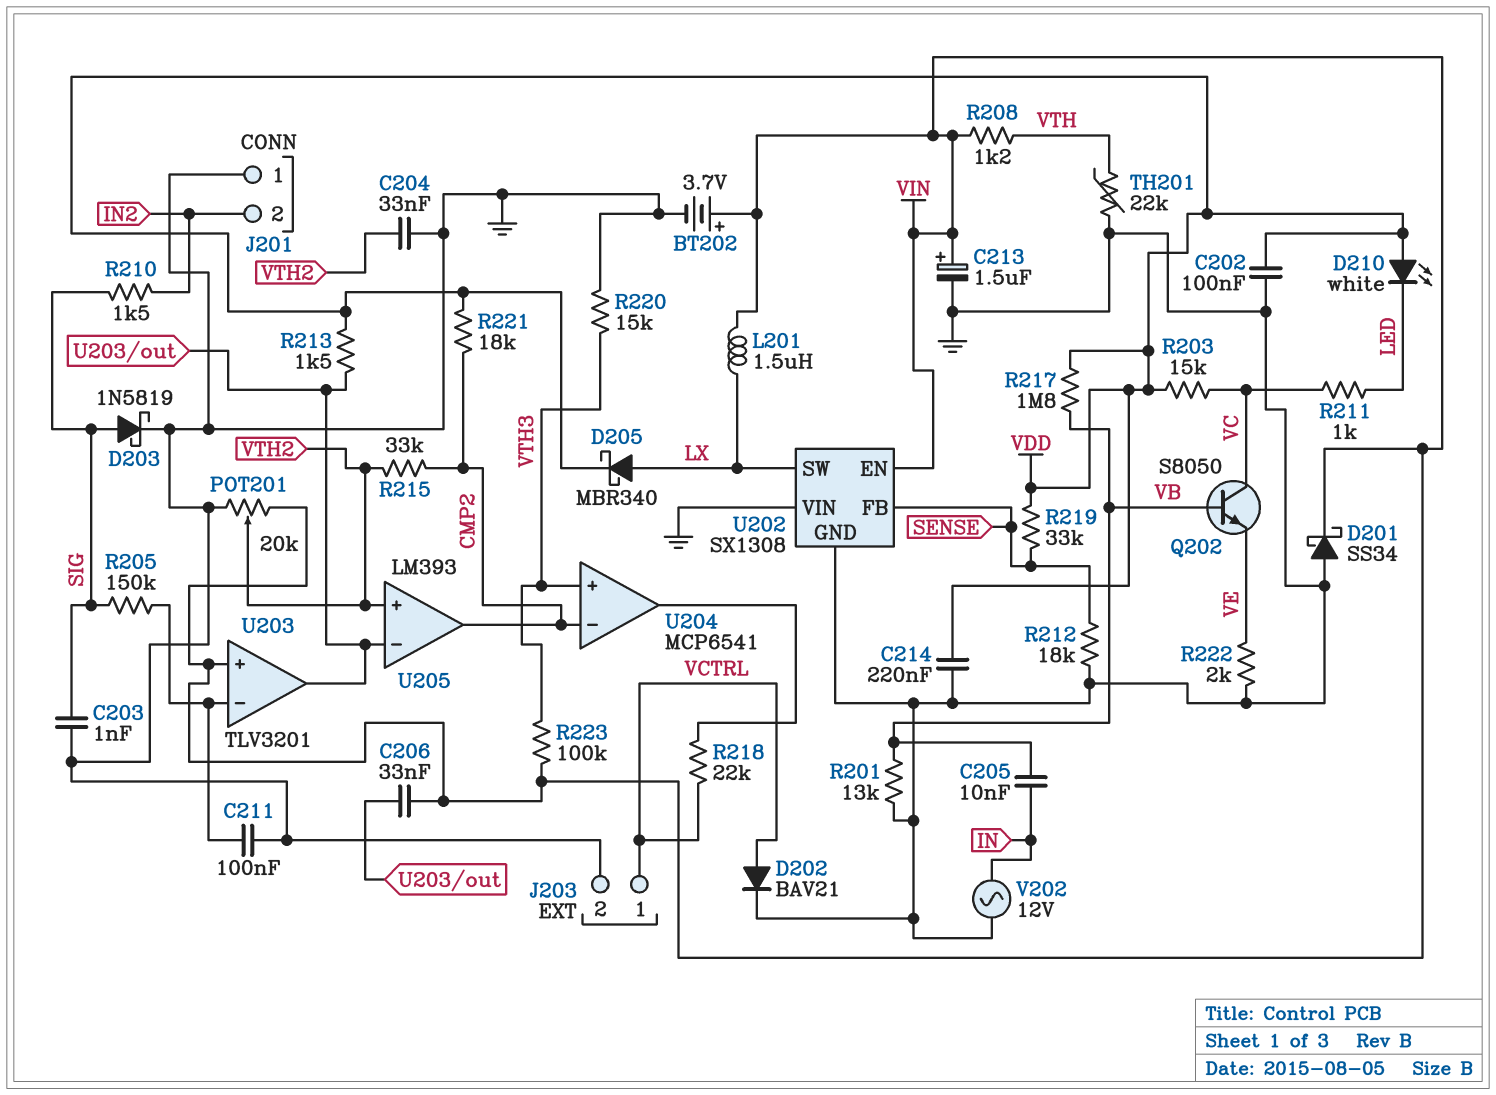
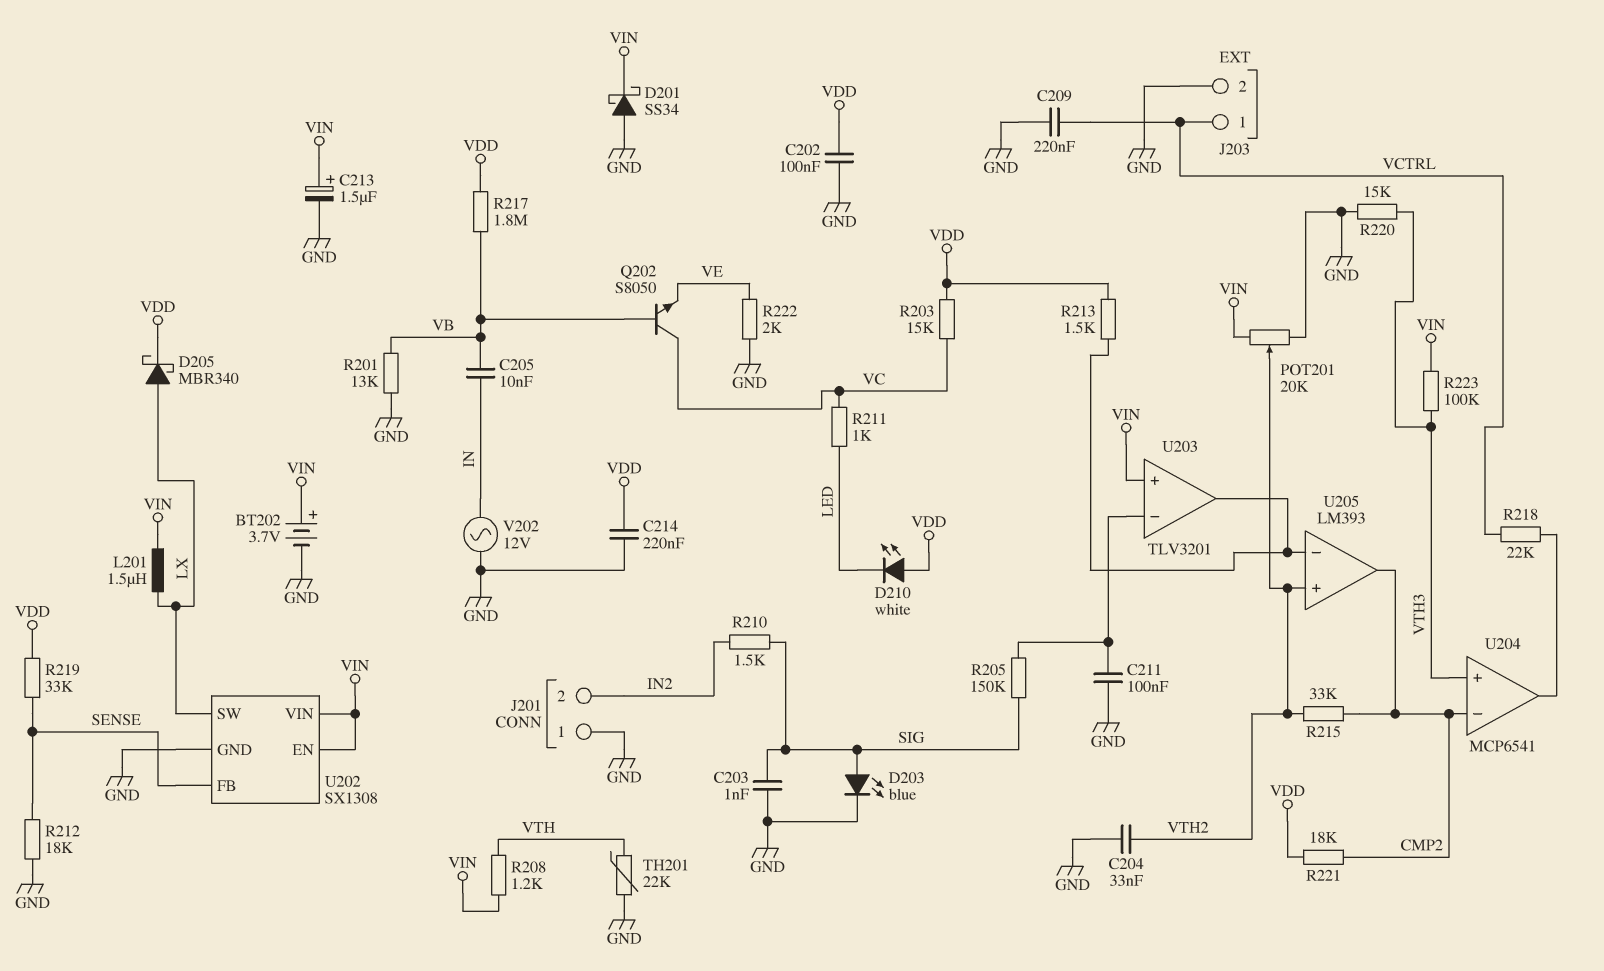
C206: 33nF (U203/out, VIN) -> none
C209: none -> 220nF (GND, VCTRL)
D202: diode BAV21 (A VCTRL, K GND) -> none
D203: schottky 1N5819 (A SIG, K GND) -> LED blue (A SIG, K GND)
U202 pin VIN: GND -> VIN

